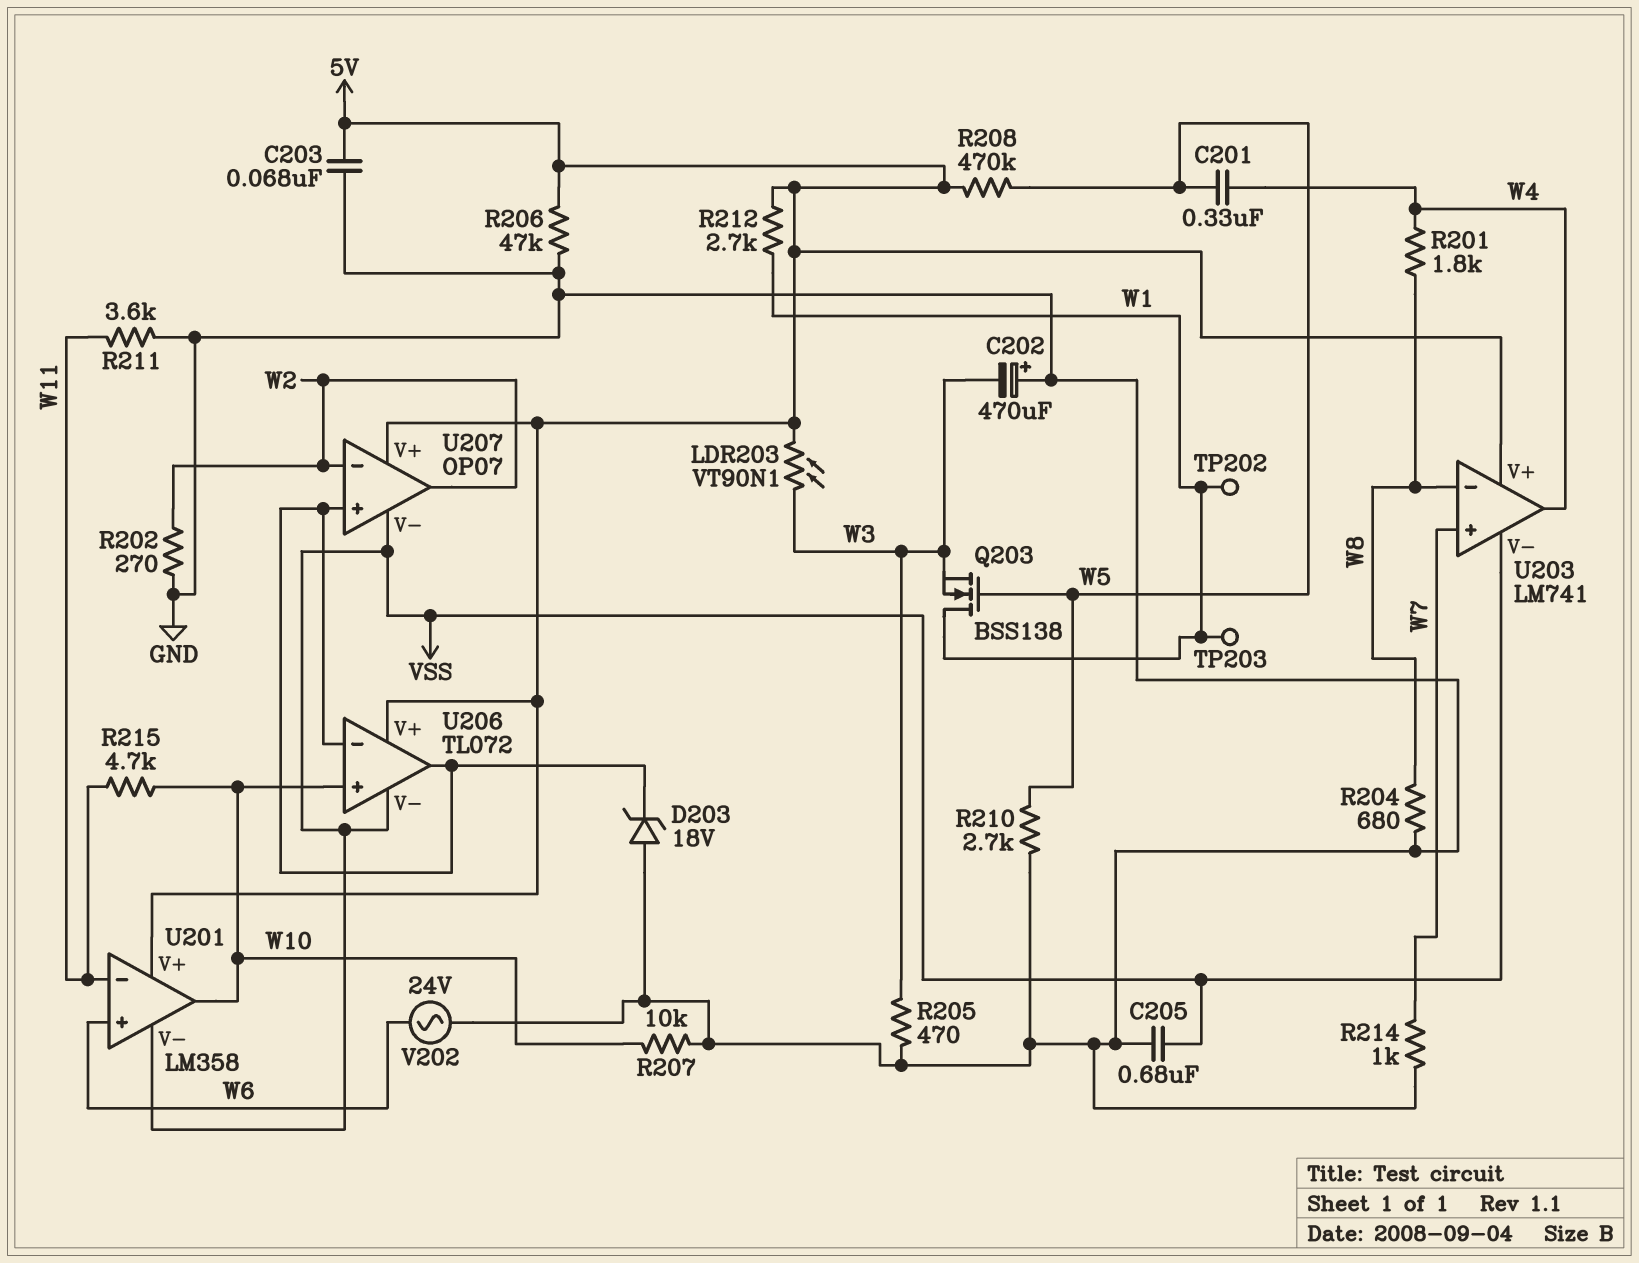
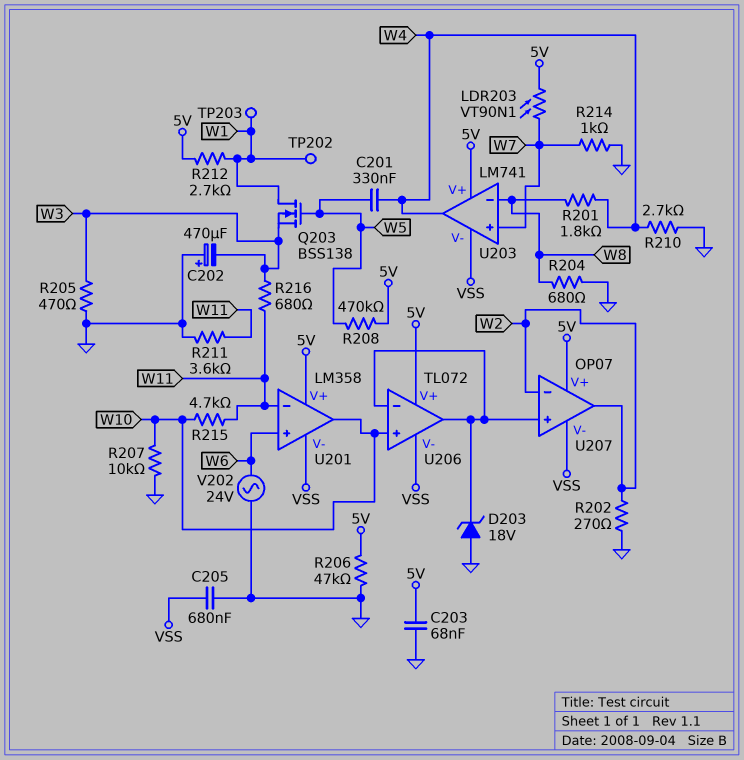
LDR203: VT90N1 (5V, W3) -> VT90N1 (5V, W7)
R210: 2.7k (GND, W5) -> 2.7k (GND, W4)
R216: none -> 680 (W3, W11)

